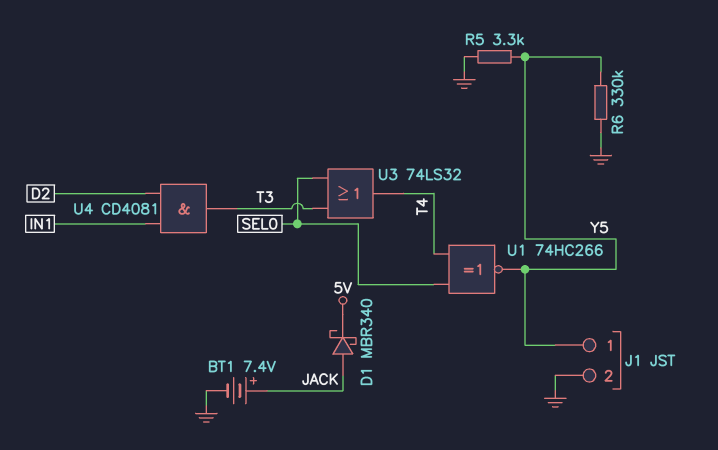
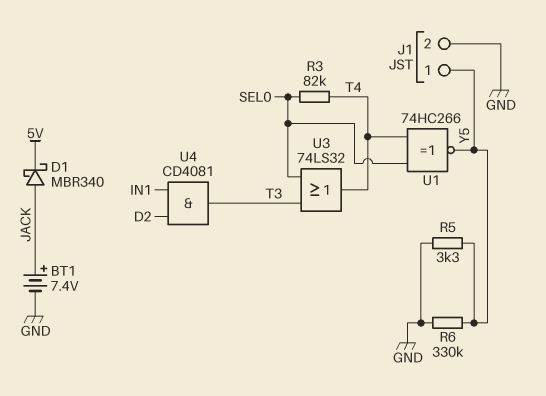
R3: none -> 82k (SEL0, T4)

